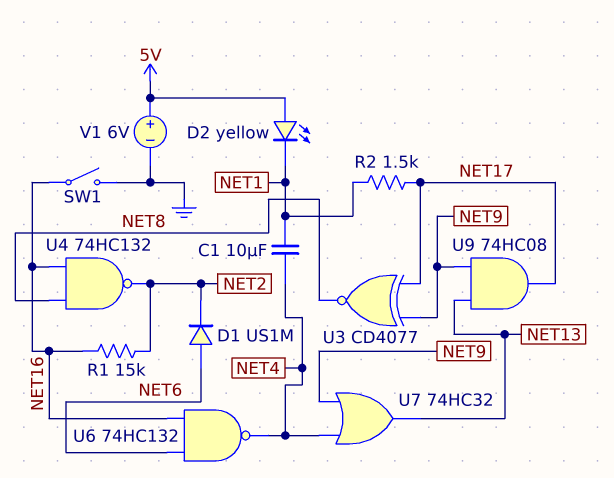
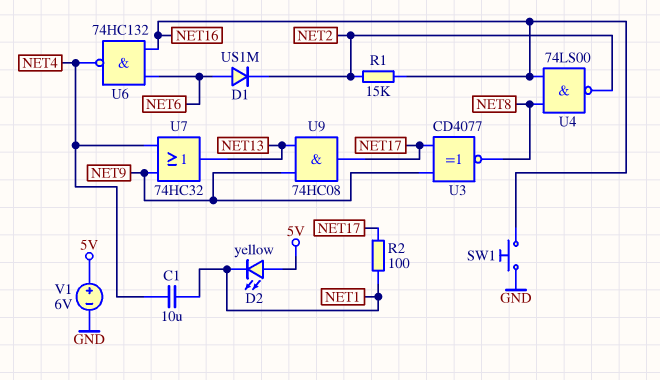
R2: 1.5k (NET1, NET17) -> 100 (NET1, NET17)
SW1: switch (GND, NET16) -> button (GND, NET16)
U4: NAND 74HC132 (in NET8, in NET16, out NET2) -> NAND 74LS00 (in NET8, in NET16, out NET2)

